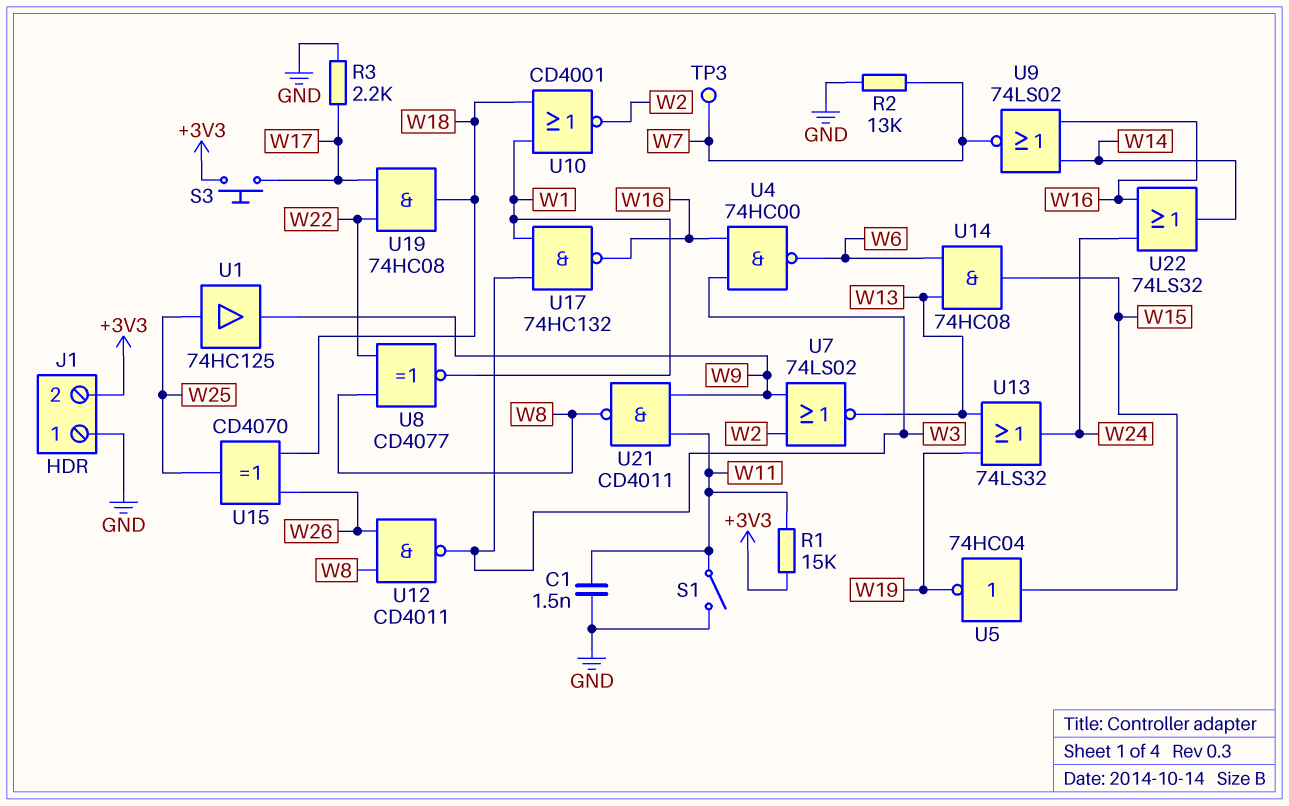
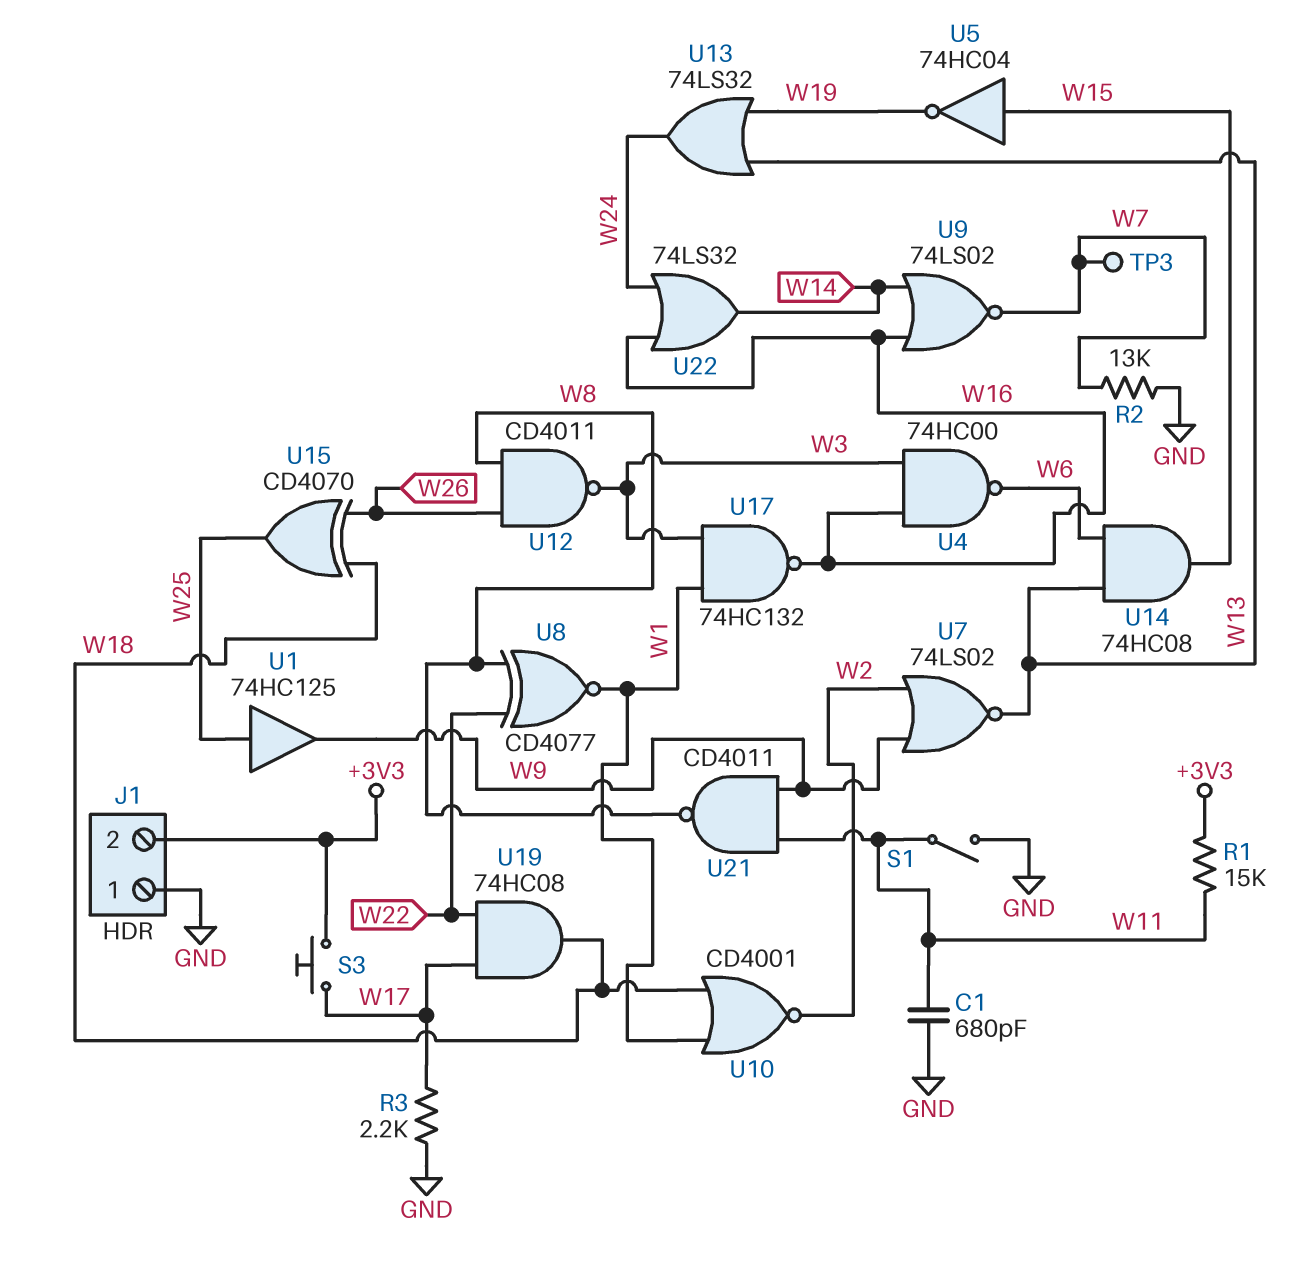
C1: 1.5nF (GND, W11) -> 680pF (GND, W11)

